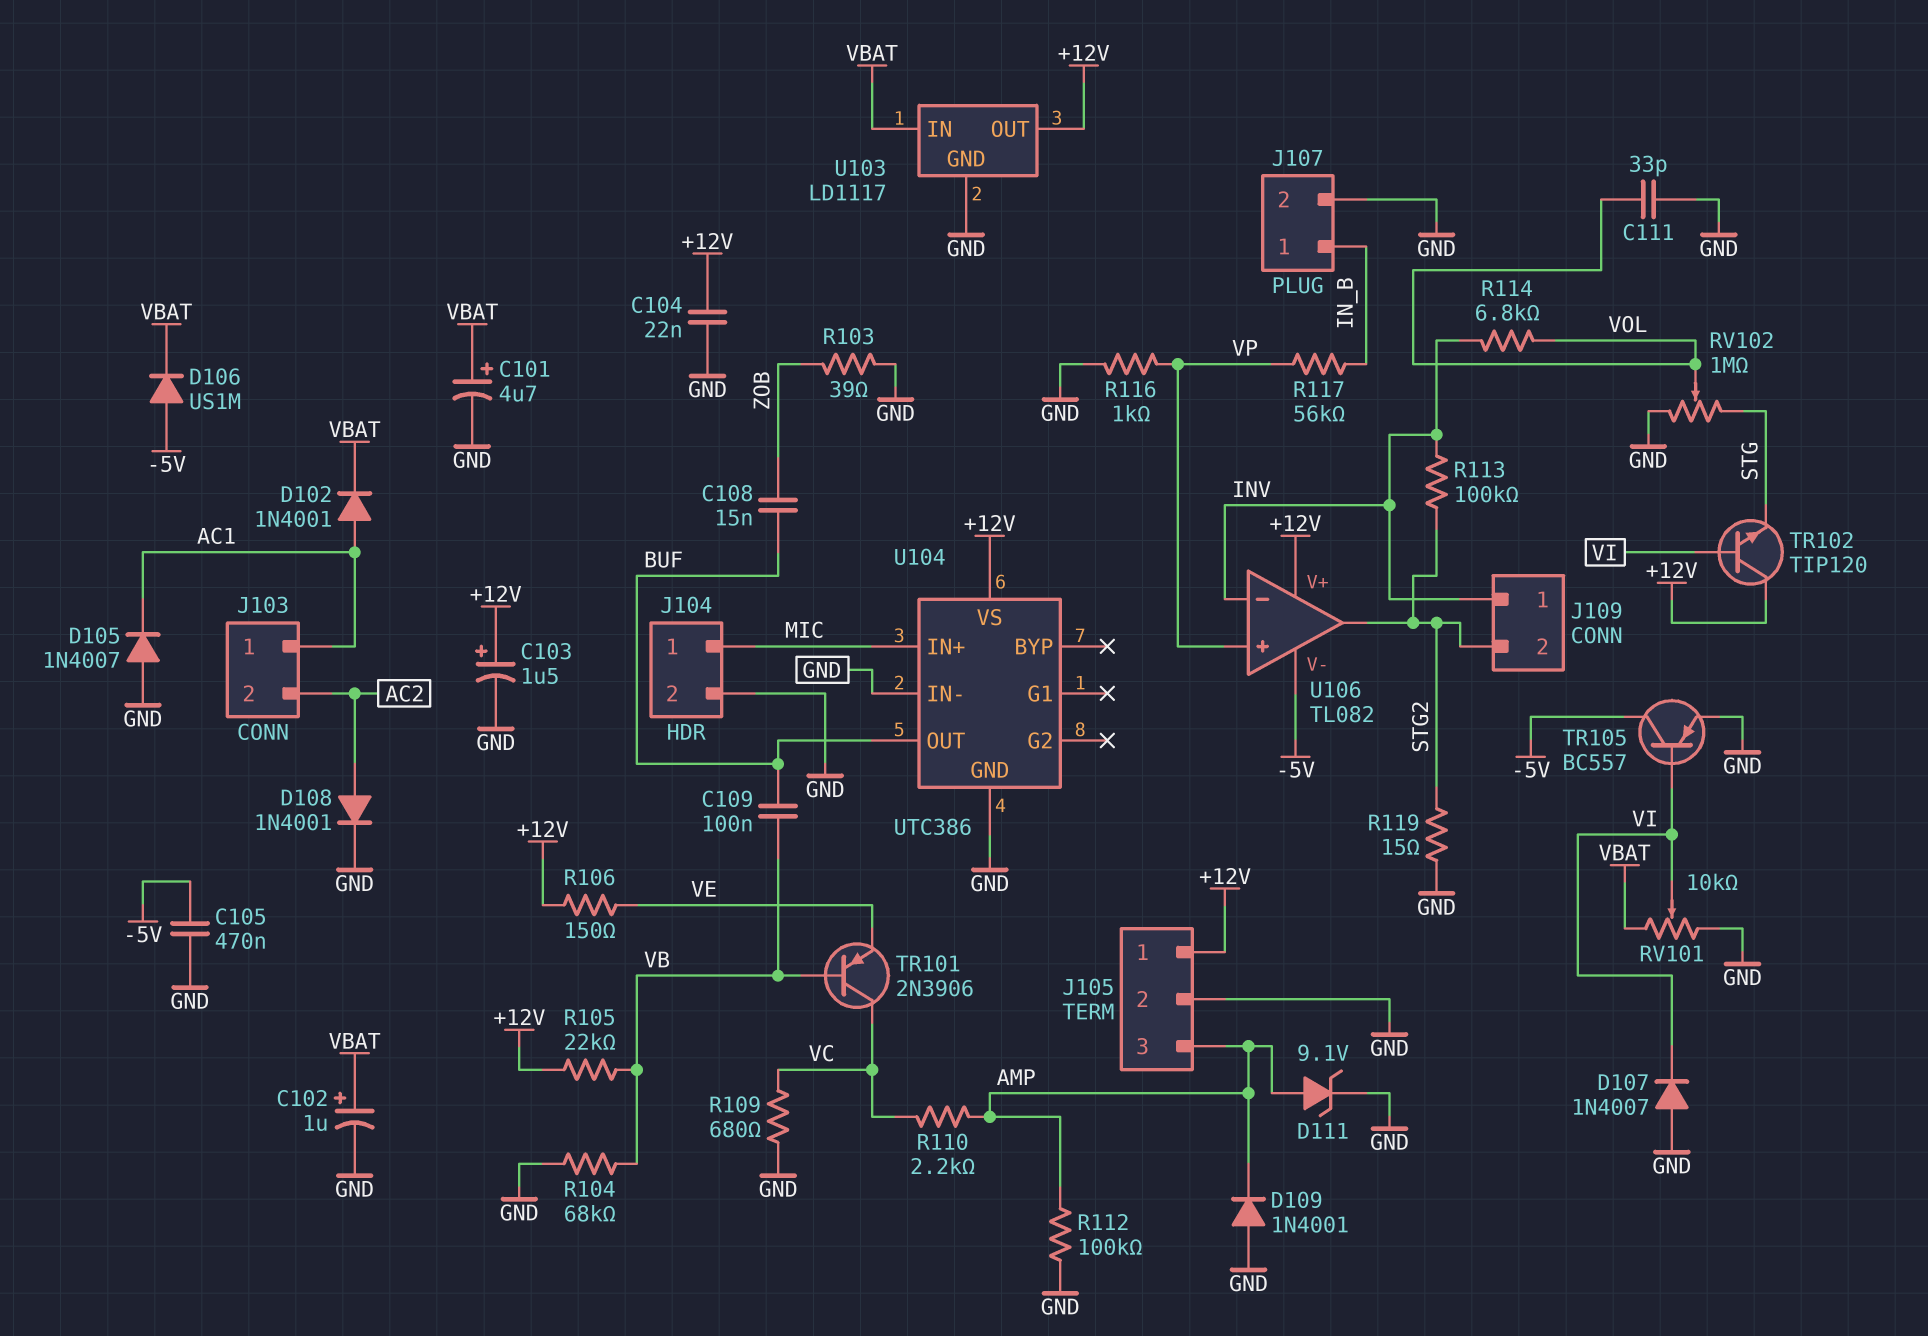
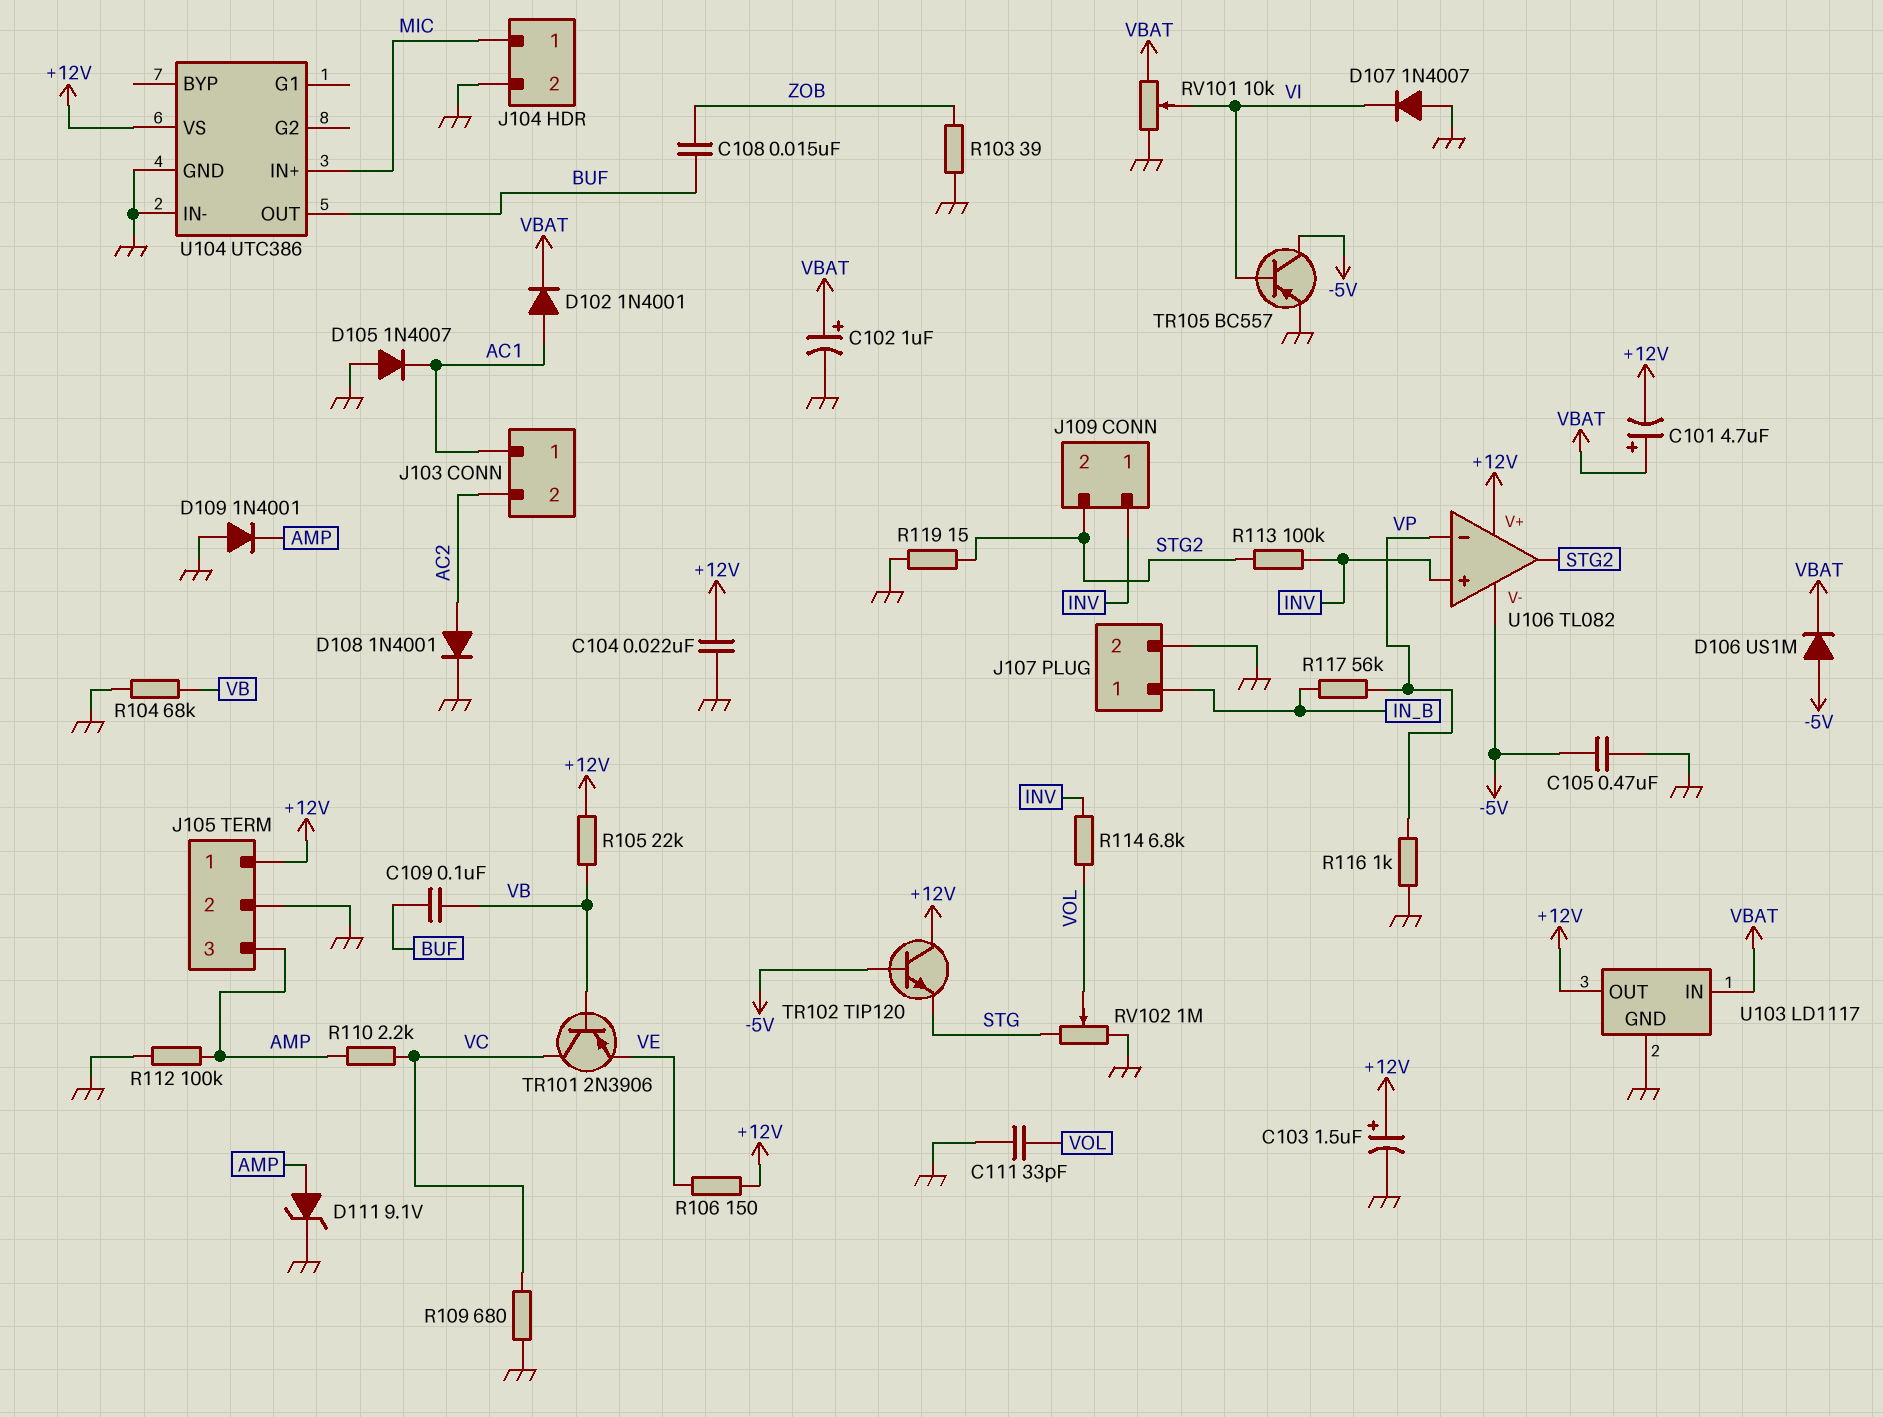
C101: 4.7uF (plus VBAT, minus GND) -> 4.7uF (plus VBAT, minus +12V)
TR102: NPN TIP120 (B VI, C +12V, E STG) -> NPN TIP120 (B -5V, C +12V, E STG)
U106 pin in+: VP -> INV
U106 pin in-: INV -> VP

